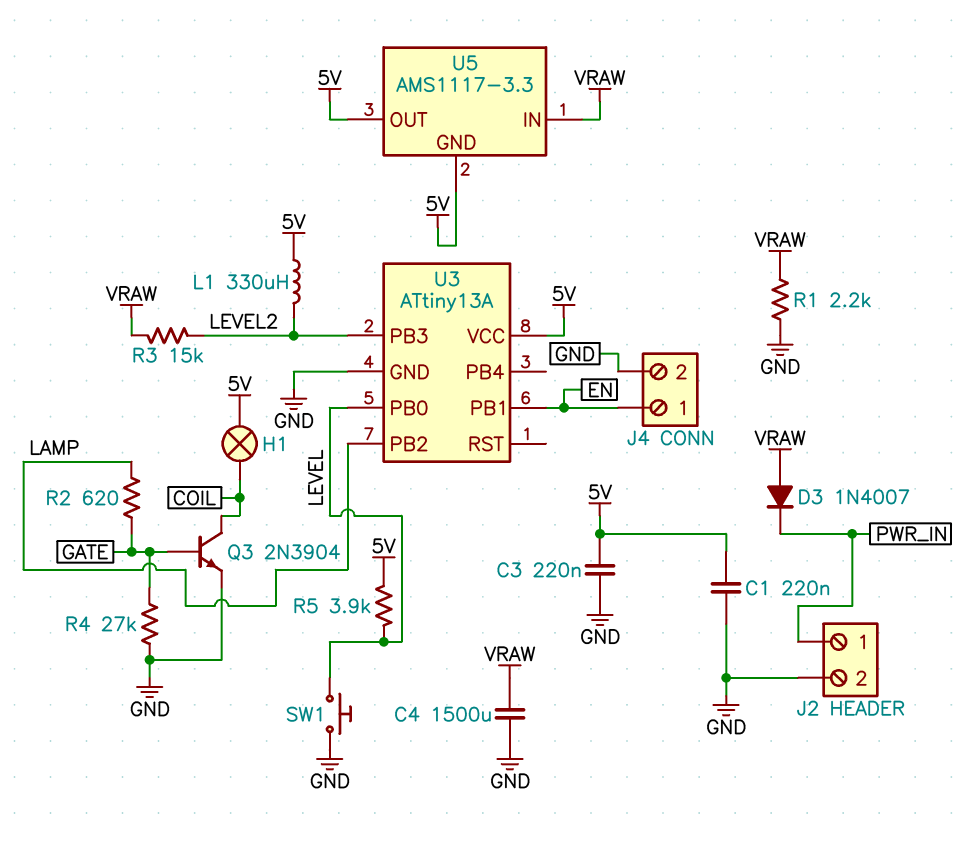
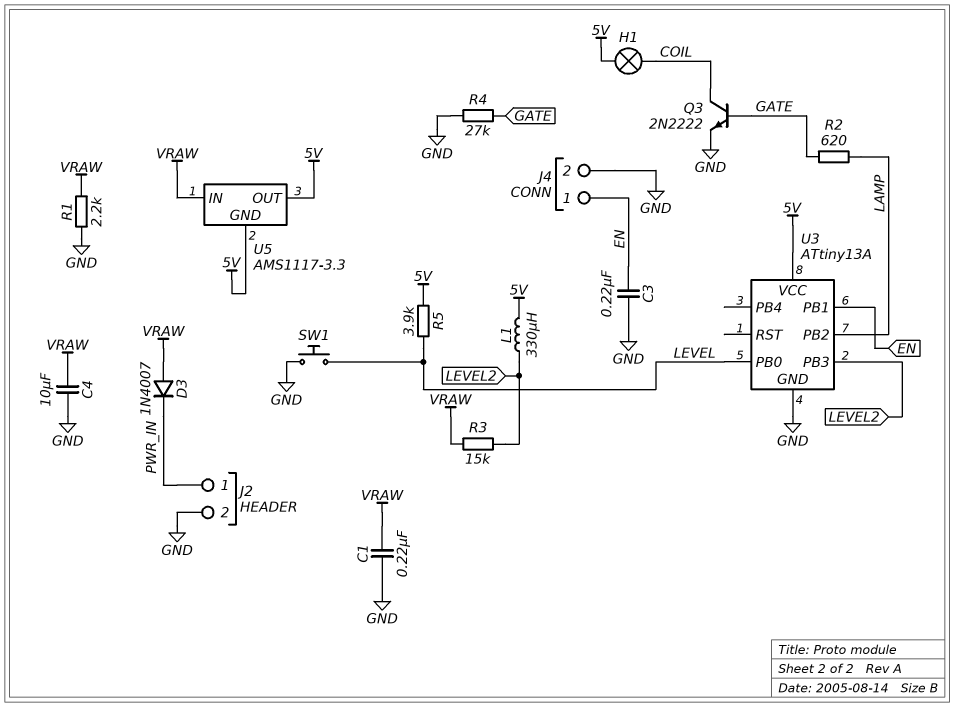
C1: 220nF (5V, GND) -> 220nF (GND, VRAW)
C3: 220nF (5V, GND) -> 220nF (EN, GND)
C4: 1500uF (GND, VRAW) -> 10uF (GND, VRAW)
Q3: NPN 2N3904 (B GATE, C COIL, E GND) -> NPN 2N2222 (B GATE, C COIL, E GND)

